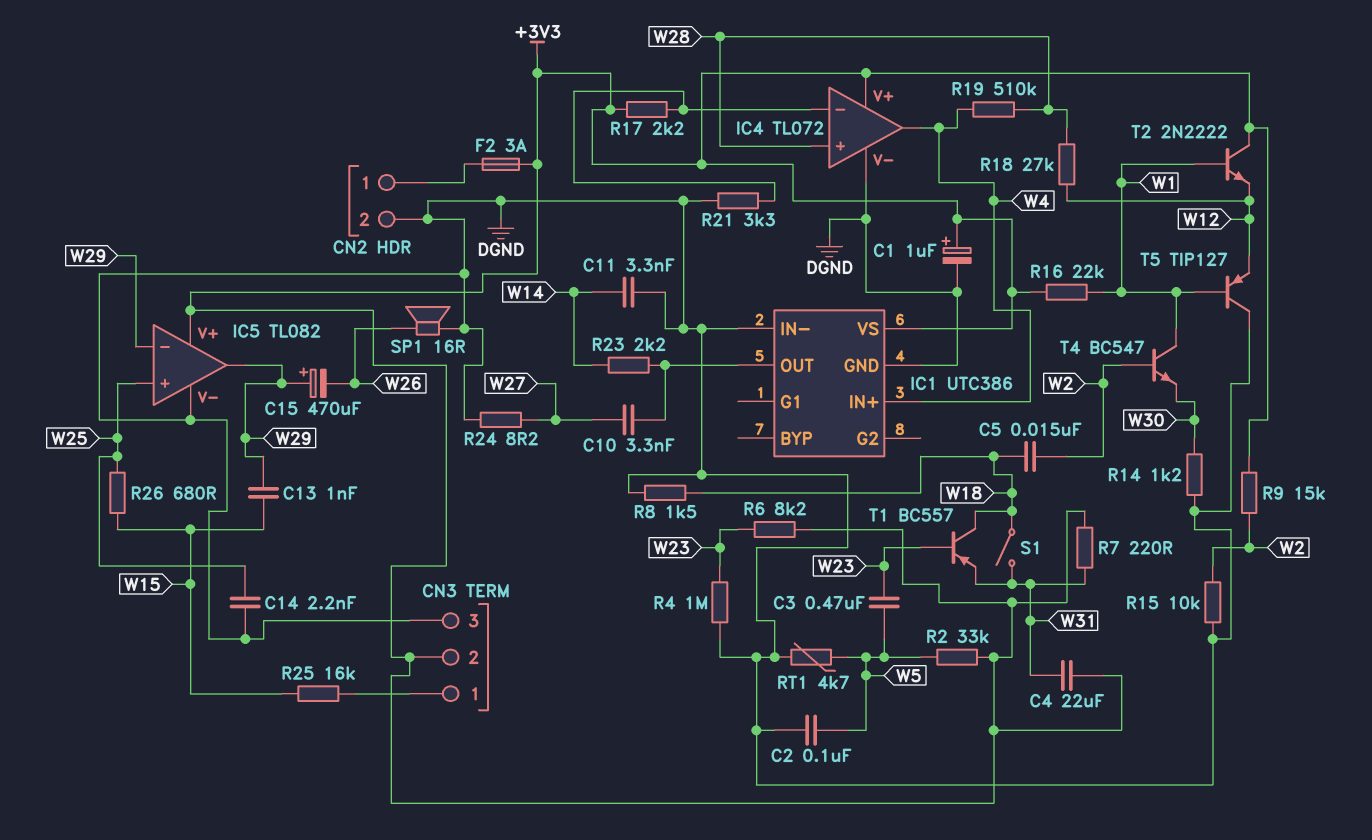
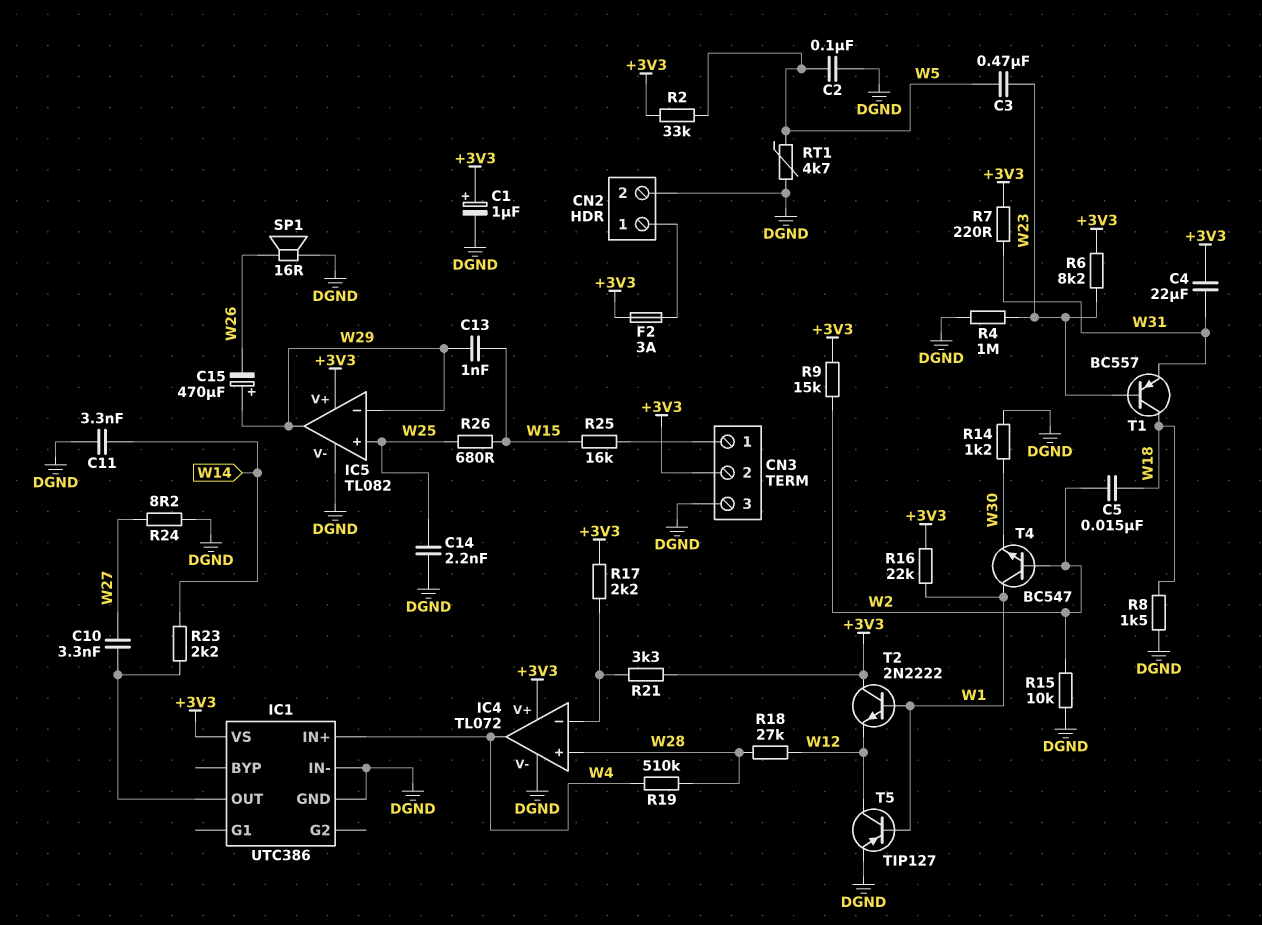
R21: 3.3k (DGND, IC4/in-) -> 3.3k (+3V3, IC4/in-)
S1: switch (W18, W31) -> none
T5: PNP TIP127 (B W1, C DGND, E W12) -> PNP TIP127 (B W1, C W12, E DGND)

